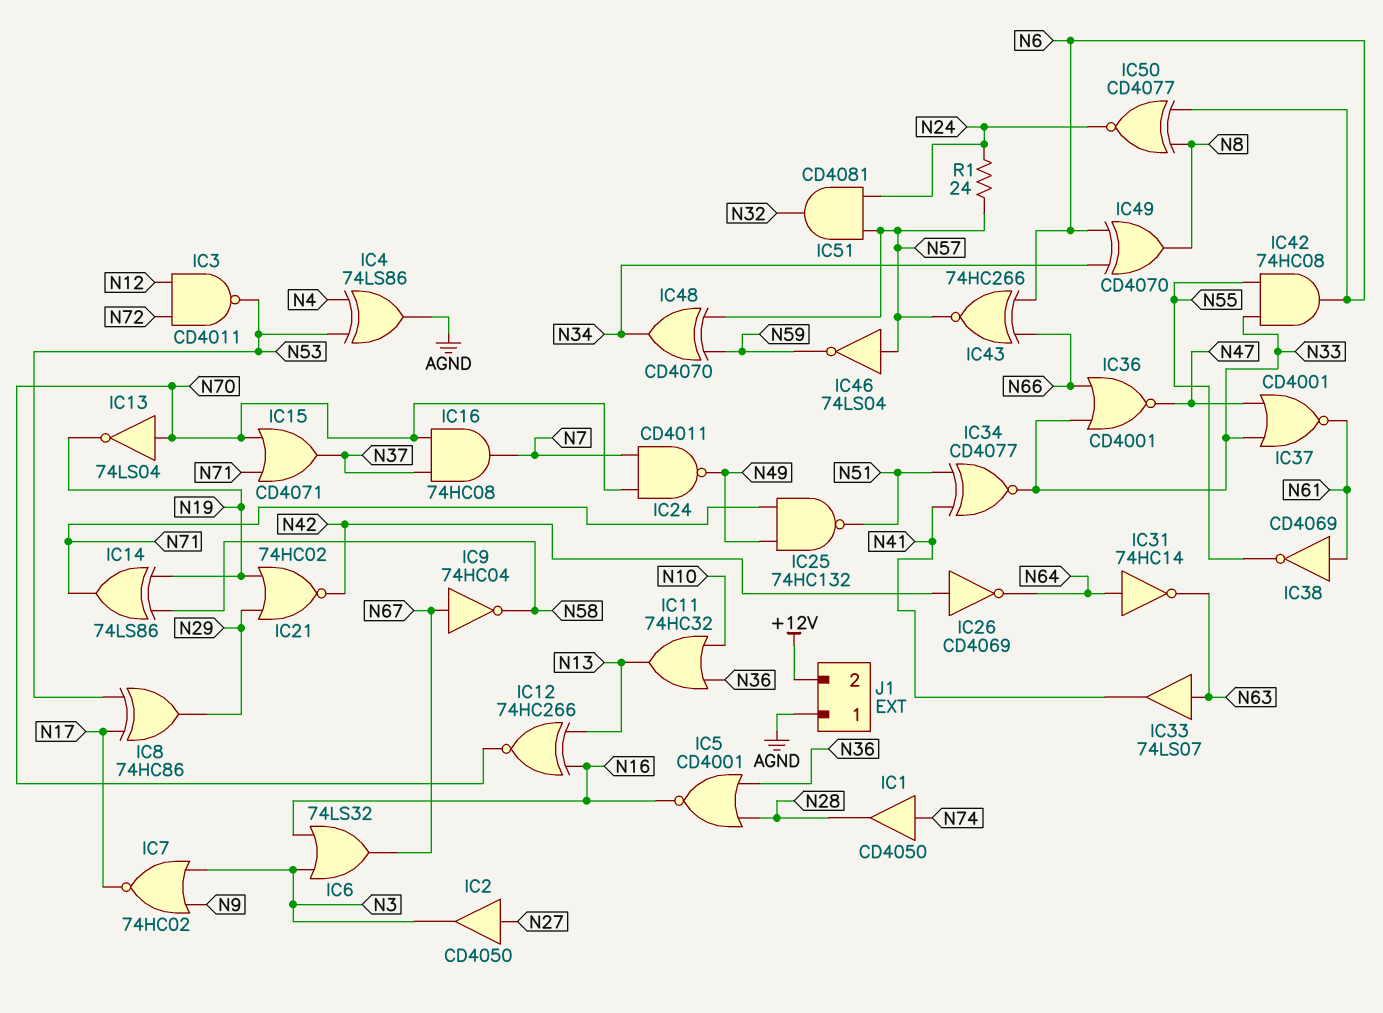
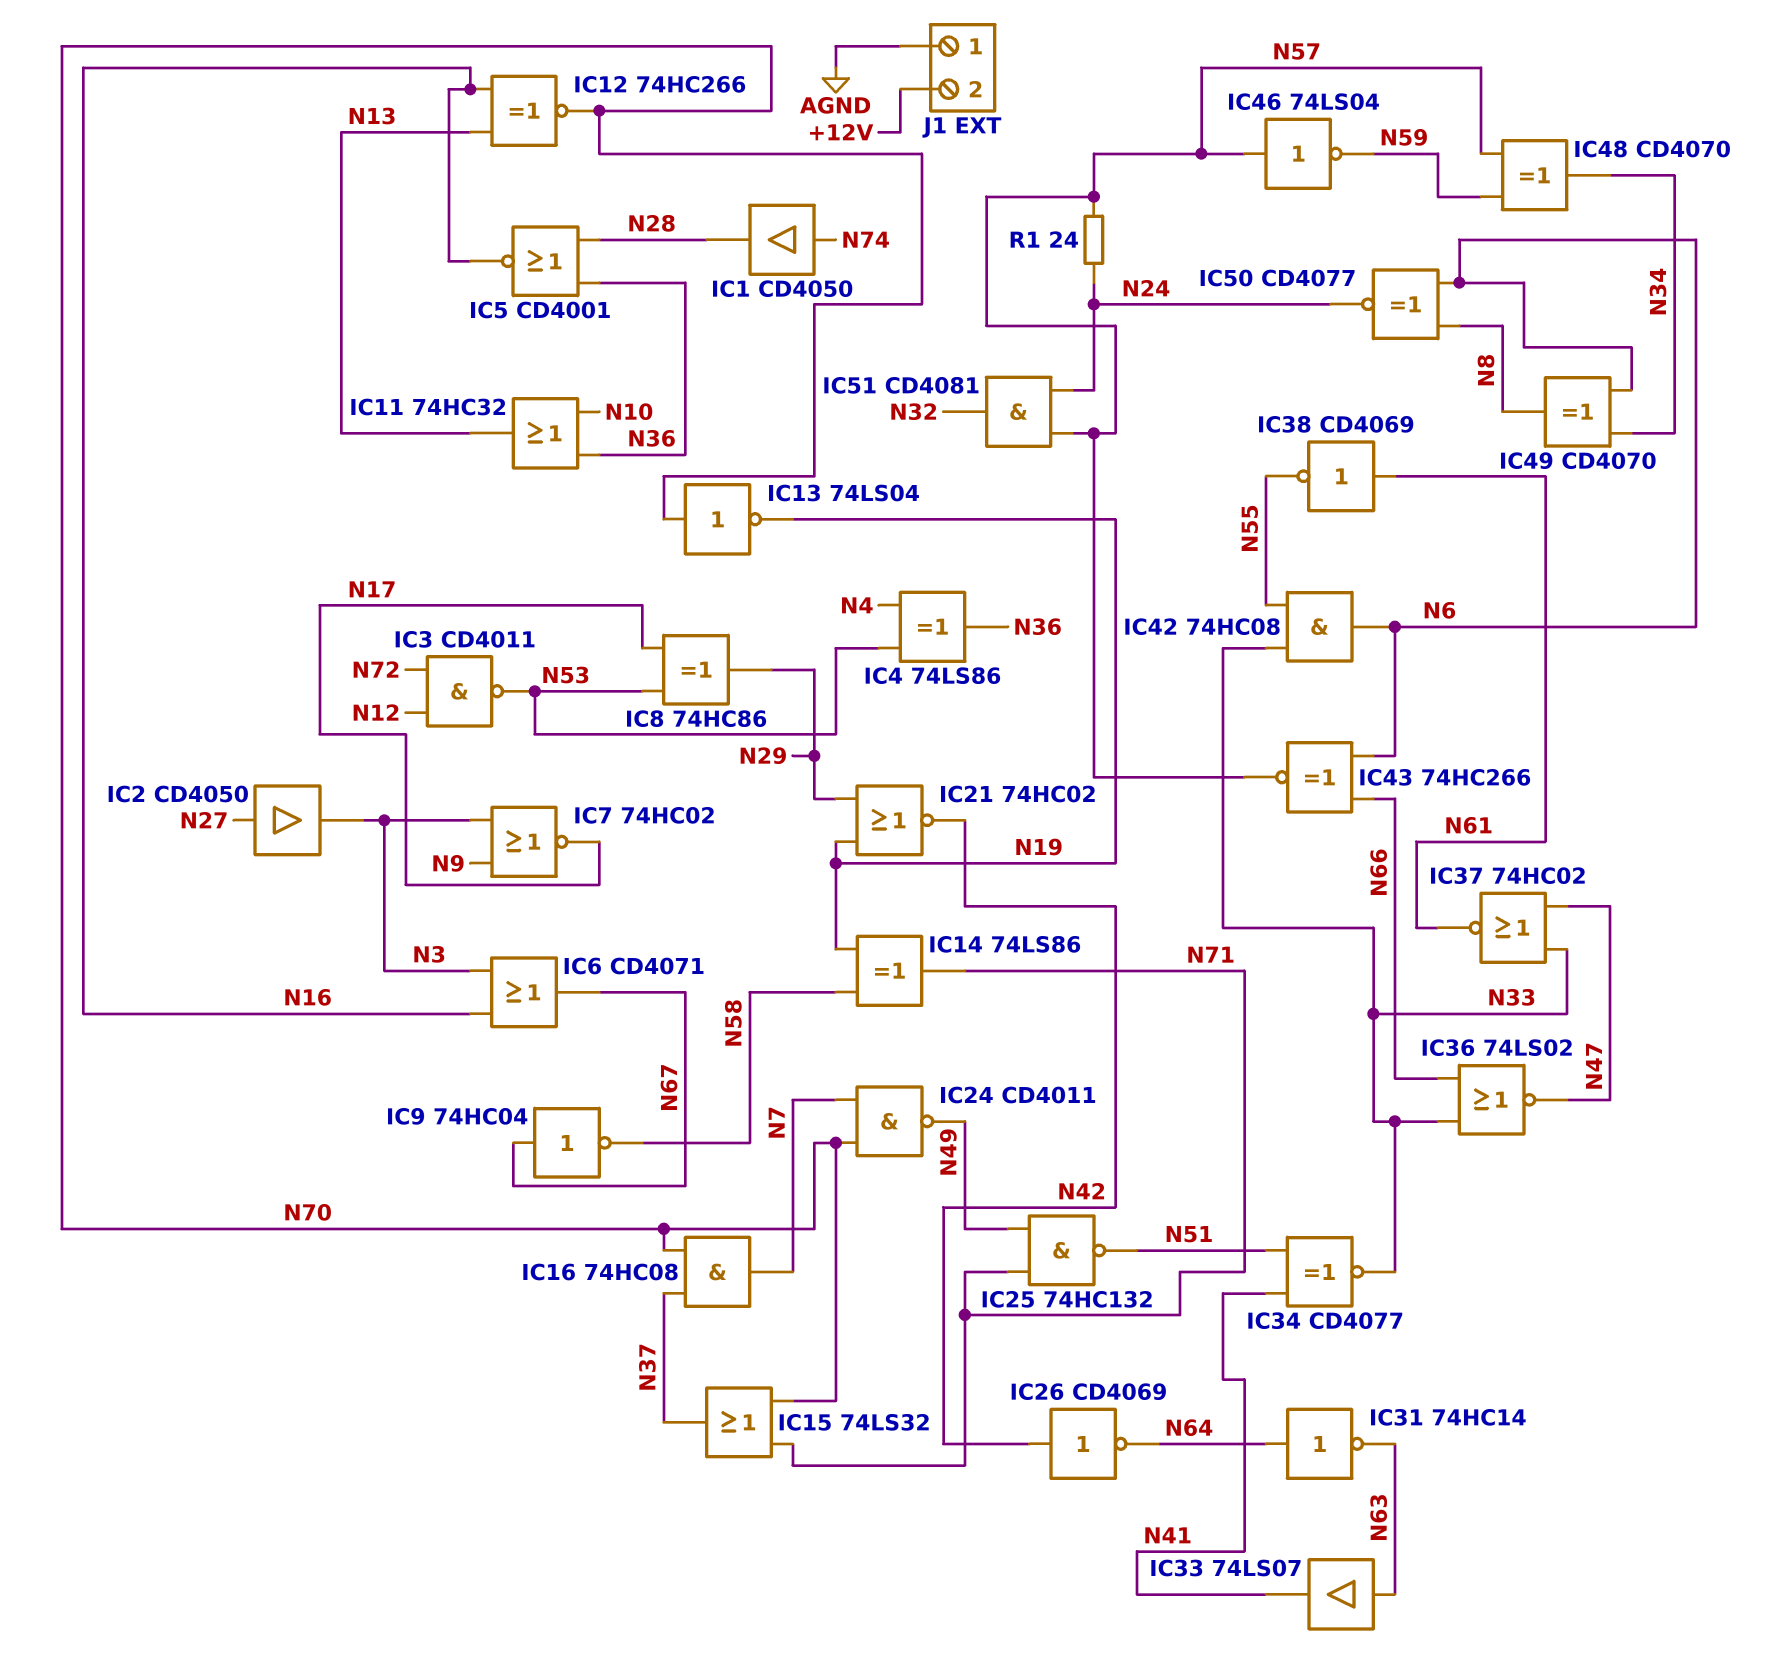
IC4: XOR 74LS86 (in N4, in N53, out AGND) -> XOR 74LS86 (in N4, in N53, out N36)
IC6: OR 74LS32 (in N3, in N16, out N67) -> OR CD4071 (in N3, in N16, out N67)
IC15: OR CD4071 (in N70, in N71, out N37) -> OR 74LS32 (in N70, in N71, out N37)
IC36: NOR CD4001 (in N33, in N66, out N47) -> NOR 74LS02 (in N33, in N66, out N47)
IC37: NOR CD4001 (in N33, in N47, out N61) -> NOR 74HC02 (in N33, in N47, out N61)

